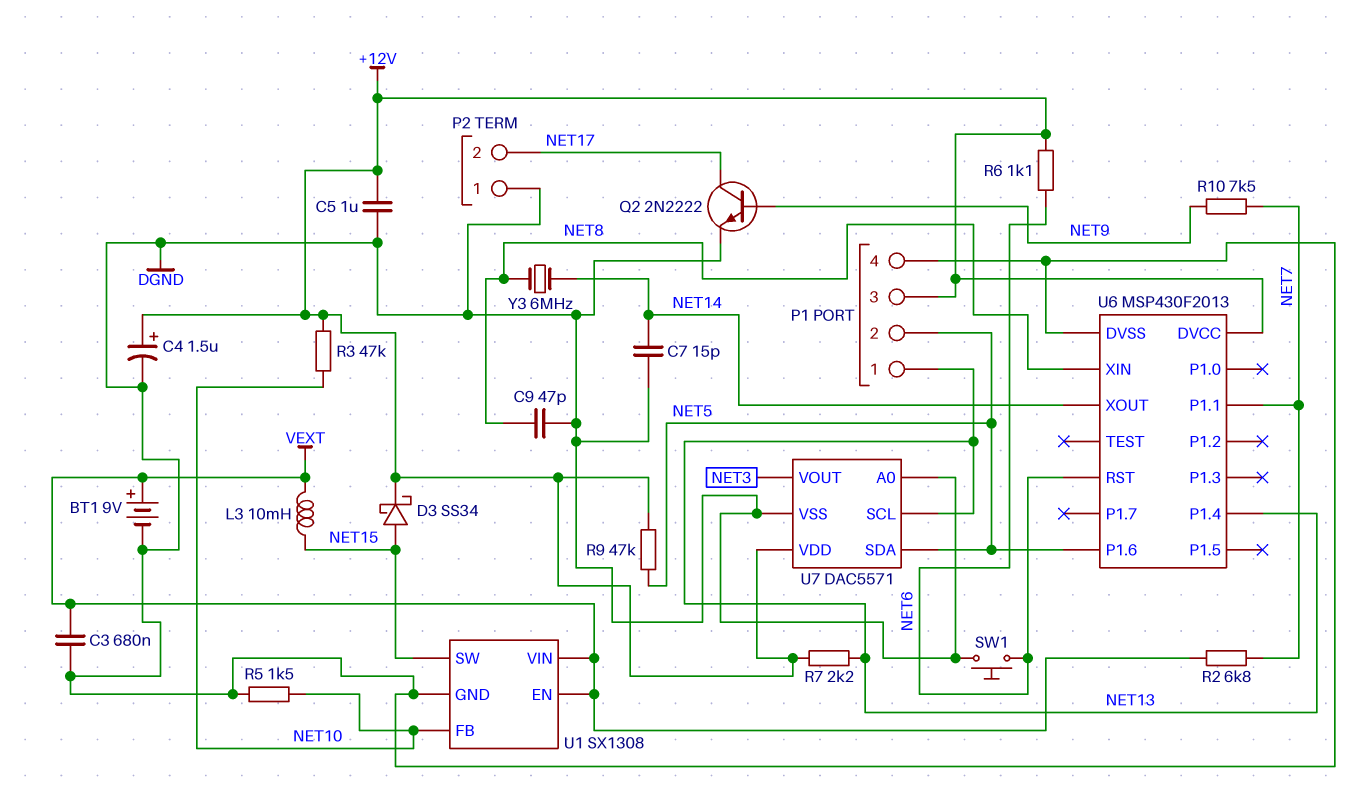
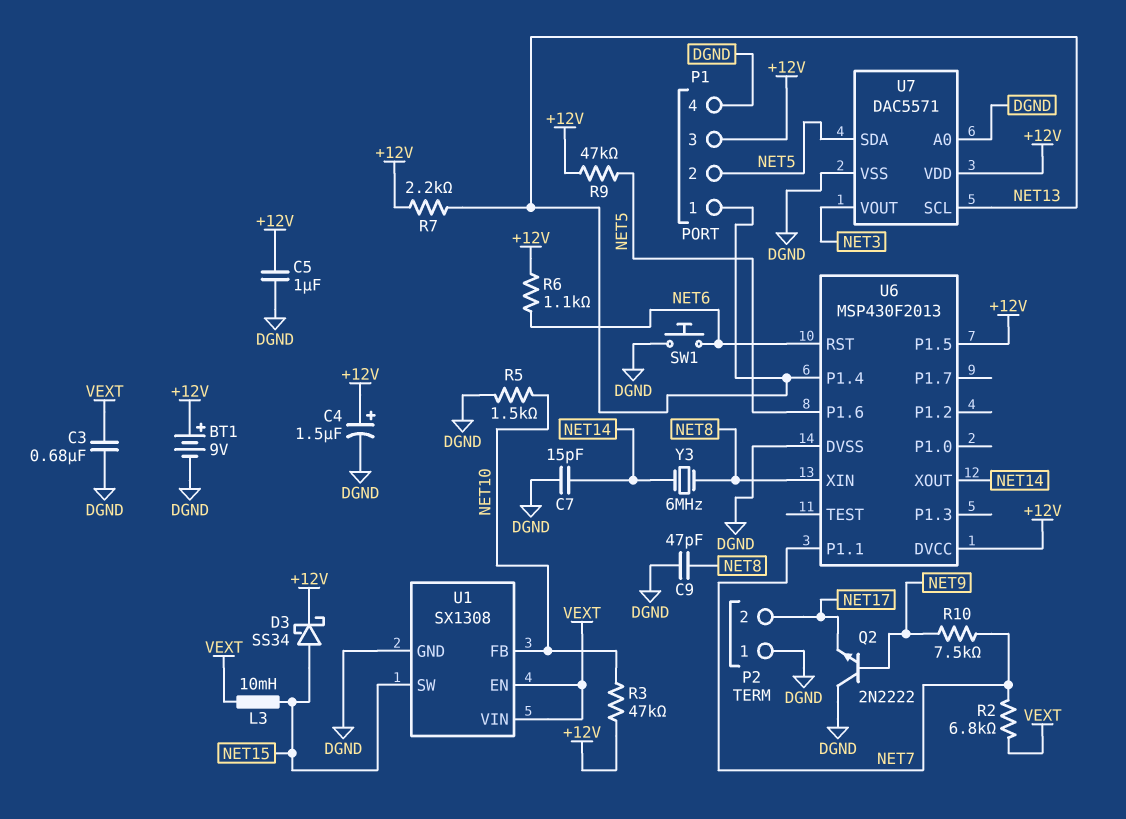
BT1: 9V (plus VEXT, minus DGND) -> 9V (plus +12V, minus DGND)
Q2: NPN 2N2222 (B NET9, C NET17, E DGND) -> NPN 2N2222 (B NET9, C DGND, E NET17)
U6 pin P1.5: none -> +12V

